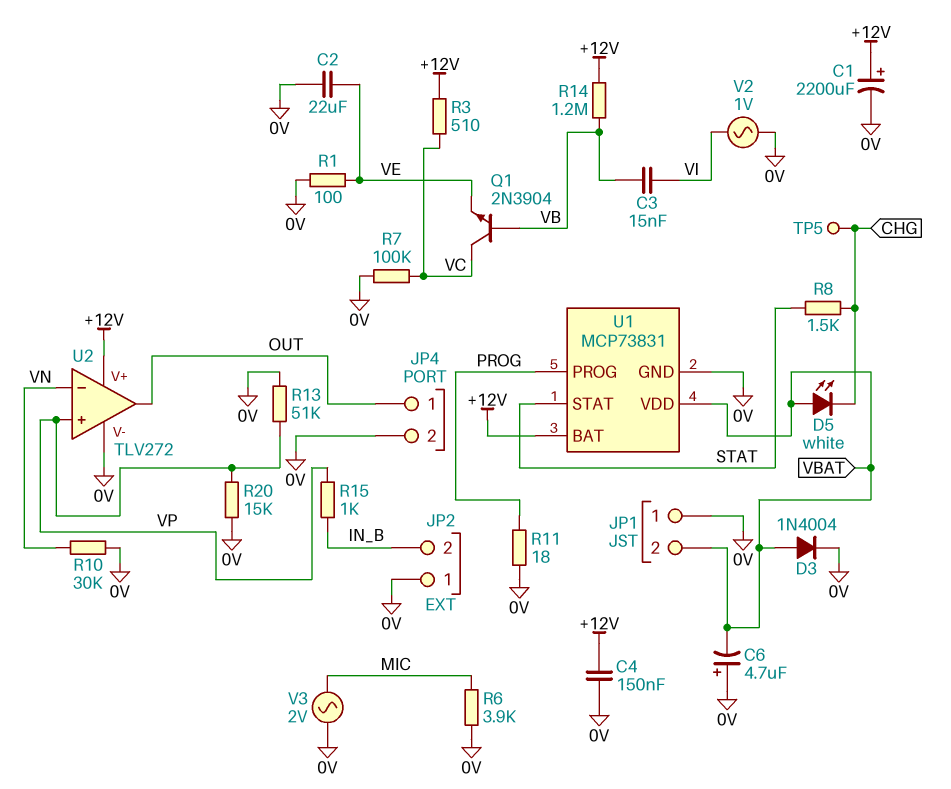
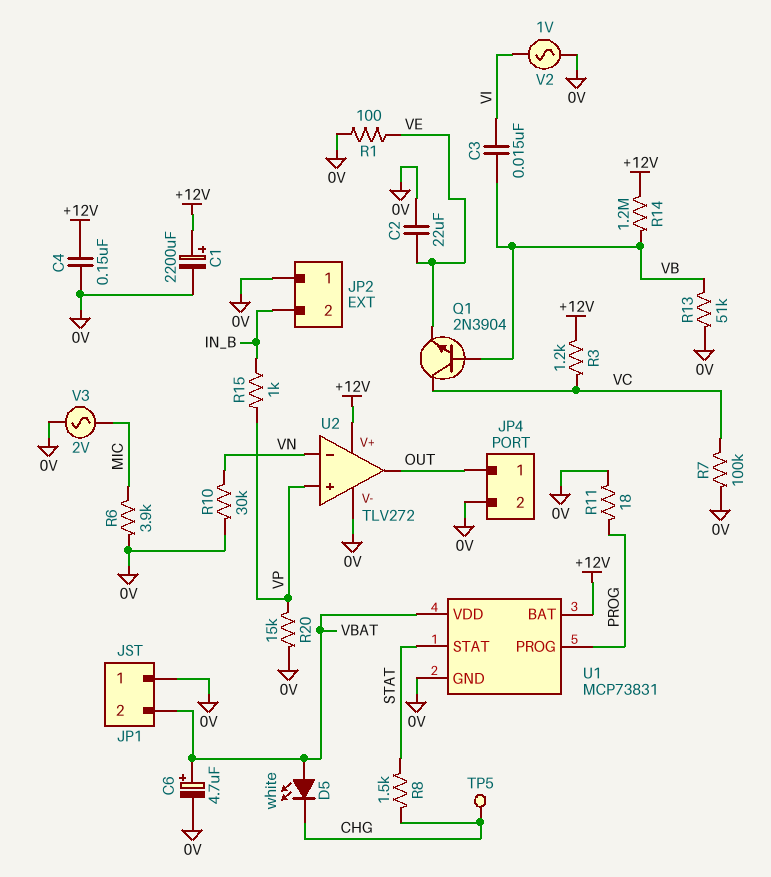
C6: 4.7uF (plus 0V, minus VBAT) -> 4.7uF (plus VBAT, minus 0V)
D3: diode 1N4004 (A VBAT, K 0V) -> none
R3: 510 (+12V, VC) -> 1.2k (+12V, VC)
R13: 51k (0V, VP) -> 51k (0V, VB)

